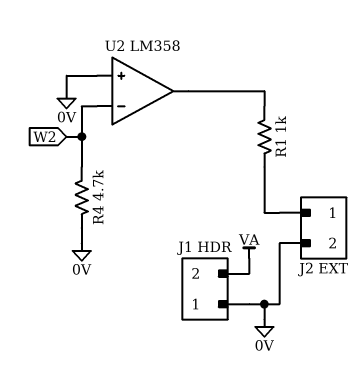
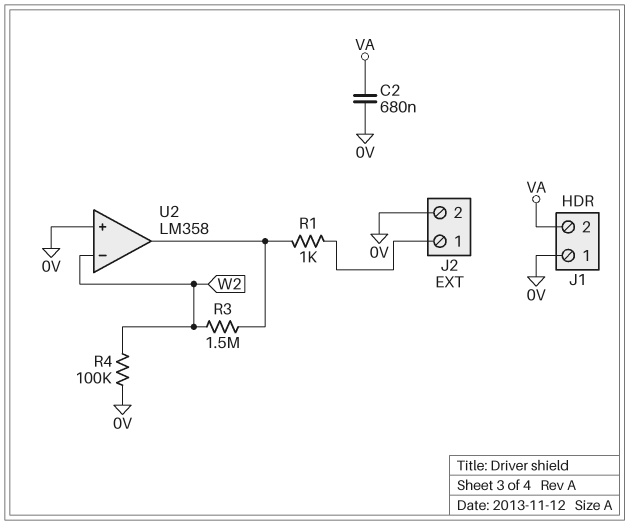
C2: none -> 680nF (0V, VA)
R3: none -> 1.5M (U2/out, W2)
R4: 4.7k (0V, W2) -> 100k (0V, W2)

